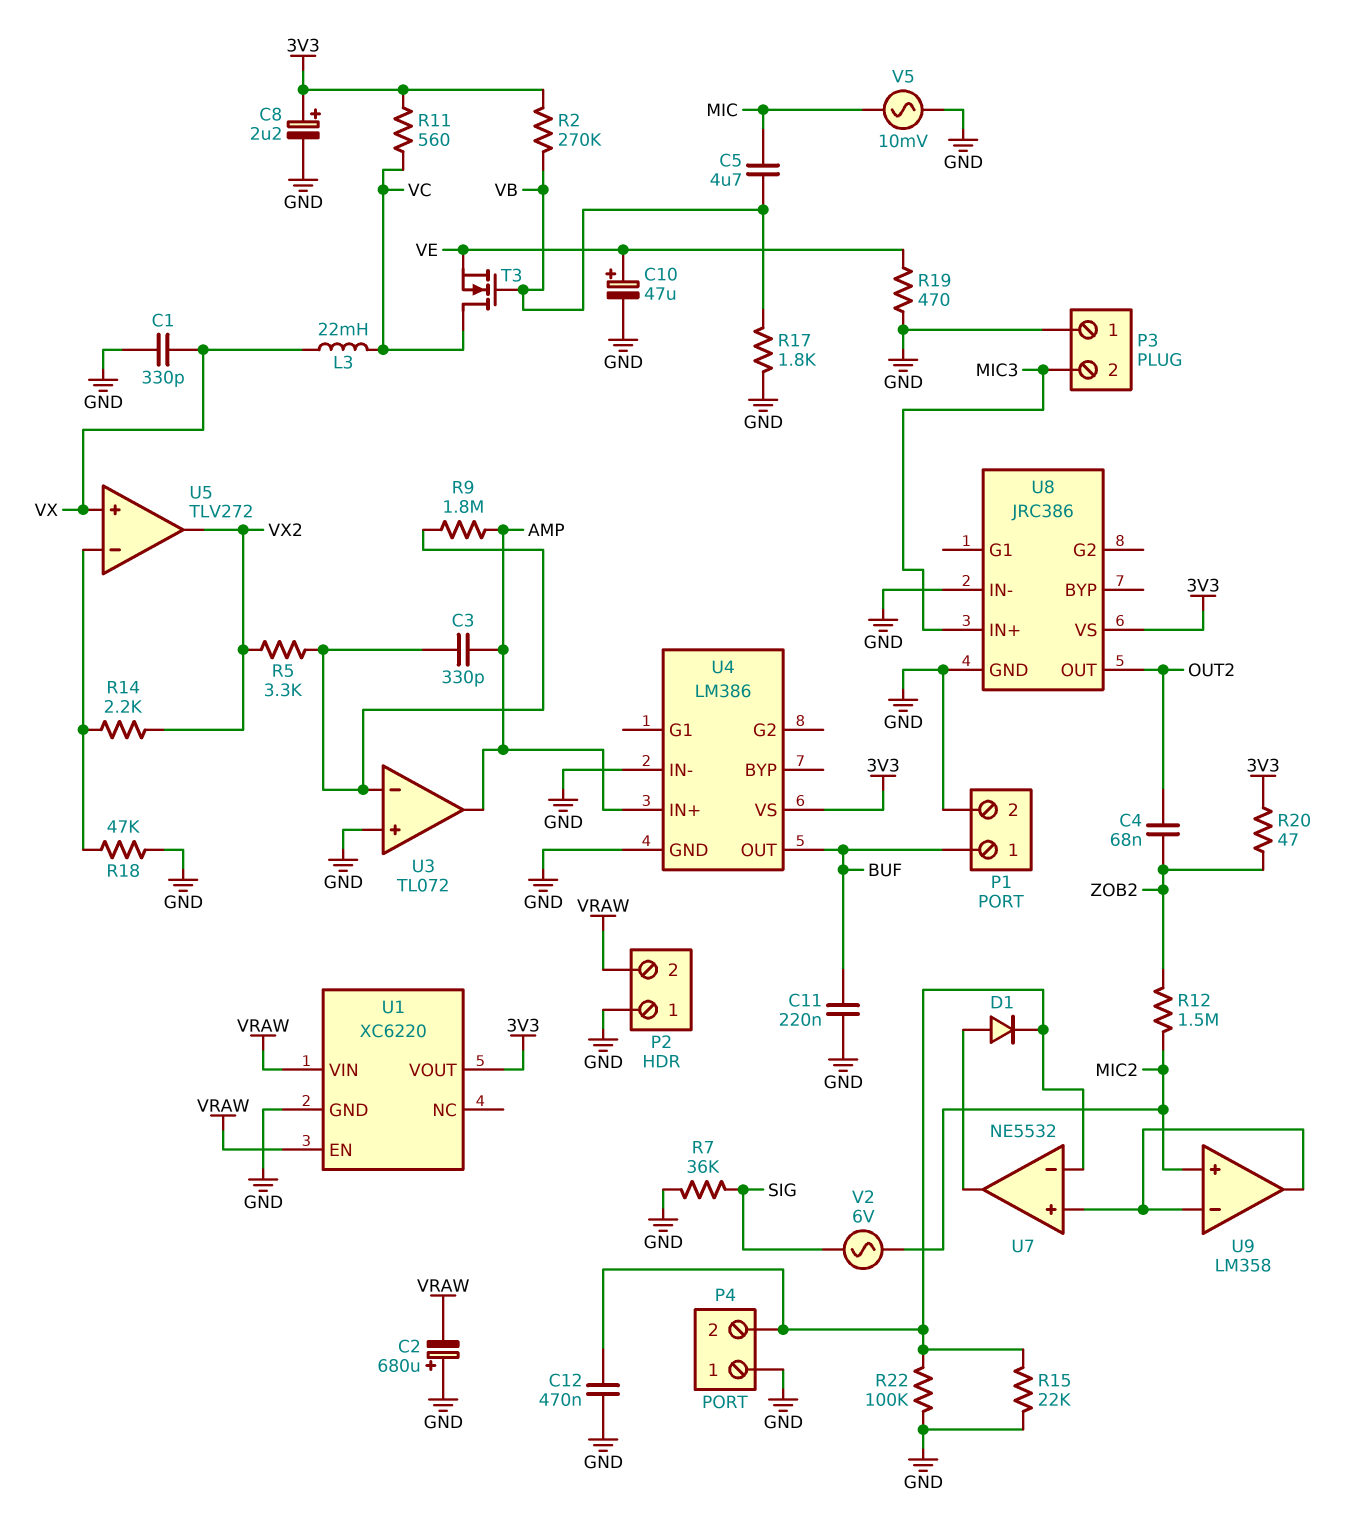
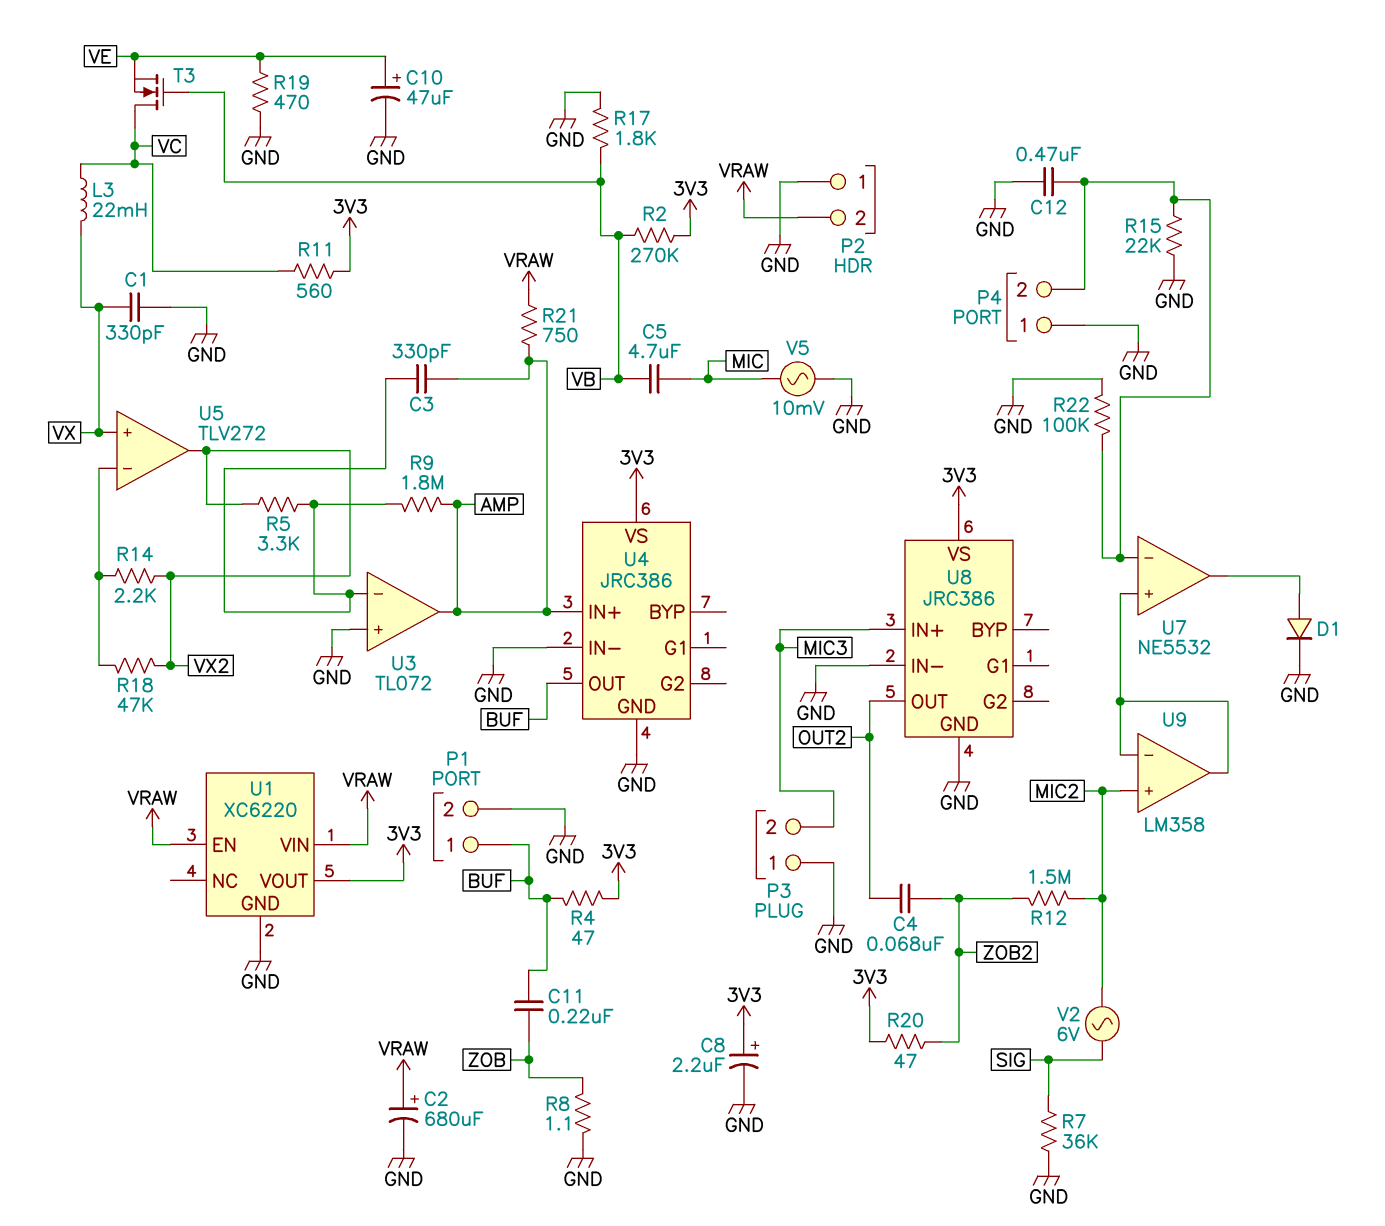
C2: 680uF (plus GND, minus VRAW) -> 680uF (plus VRAW, minus GND)
C11: 220nF (BUF, GND) -> 220nF (BUF, ZOB)
D1: diode (A U7/out, K P4/2) -> diode (A U7/out, K GND)
R4: none -> 47 (3V3, BUF)
R8: none -> 1.1 (GND, ZOB)
R18: 47k (GND, U5/in-) -> 47k (U5/in-, VX2)
R21: none -> 750 (AMP, VRAW)
U4: LM386 -> JRC386

